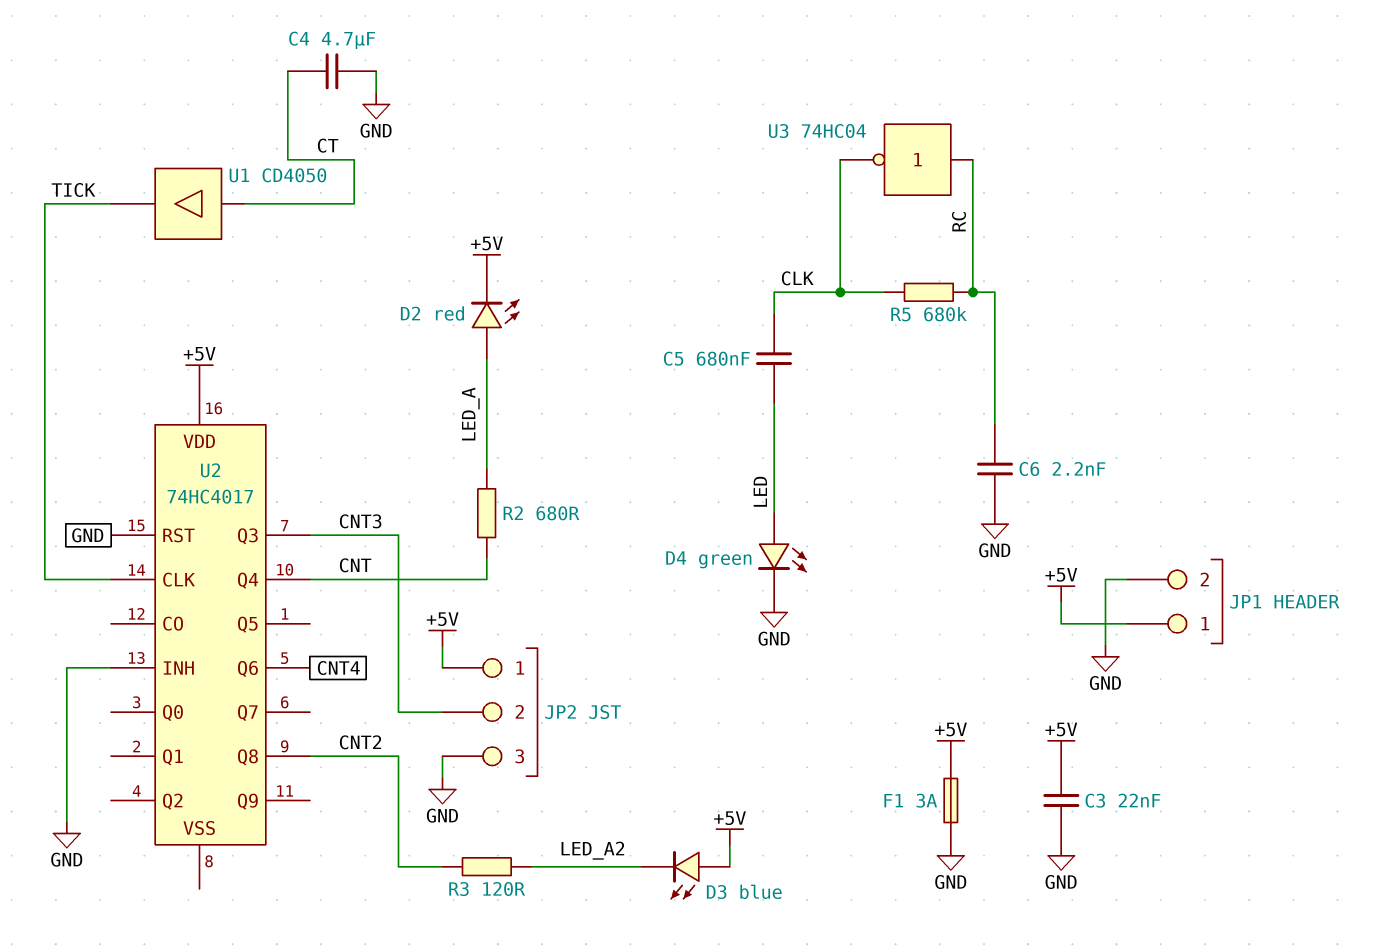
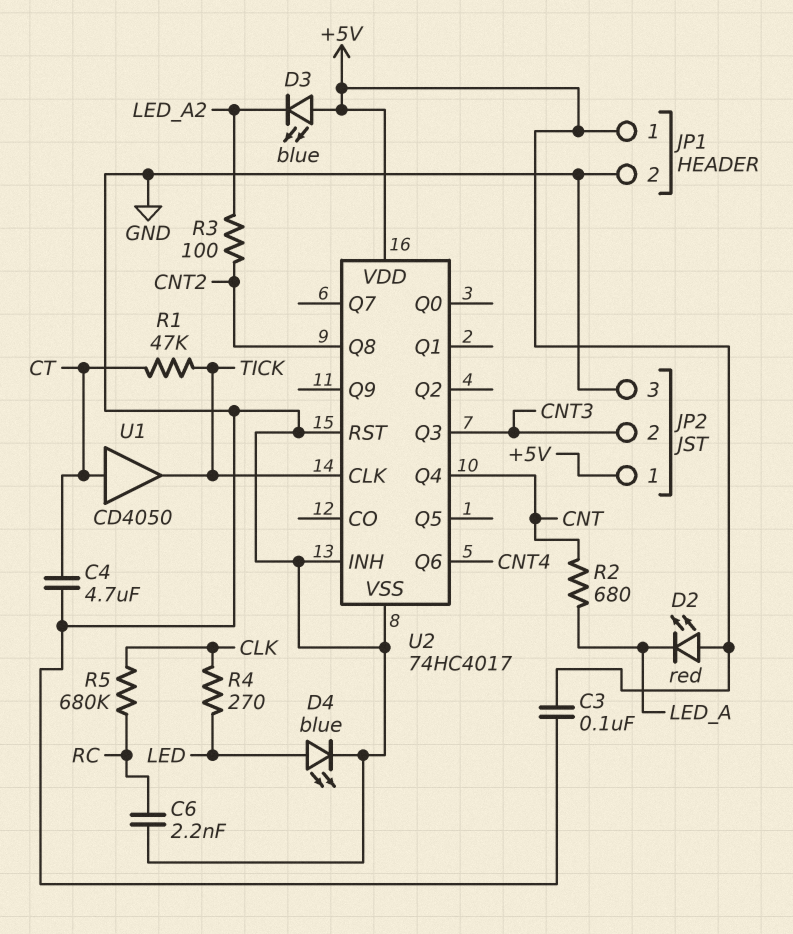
C3: 22nF (+5V, GND) -> 100nF (+5V, GND)
C5: 680nF (CLK, LED) -> none
D2: LED red (A LED_A, K +5V) -> LED red (A +5V, K LED_A)
D4: LED green (A LED, K GND) -> LED blue (A LED, K GND)
F1: 3A (+5V, GND) -> none
R1: none -> 47k (CT, TICK)
R3: 120 (CNT2, LED_A2) -> 100 (CNT2, LED_A2)
R4: none -> 270 (CLK, LED)
U2 pin VSS: none -> GND
U3: NOT 74HC04 (in RC, out CLK) -> none

